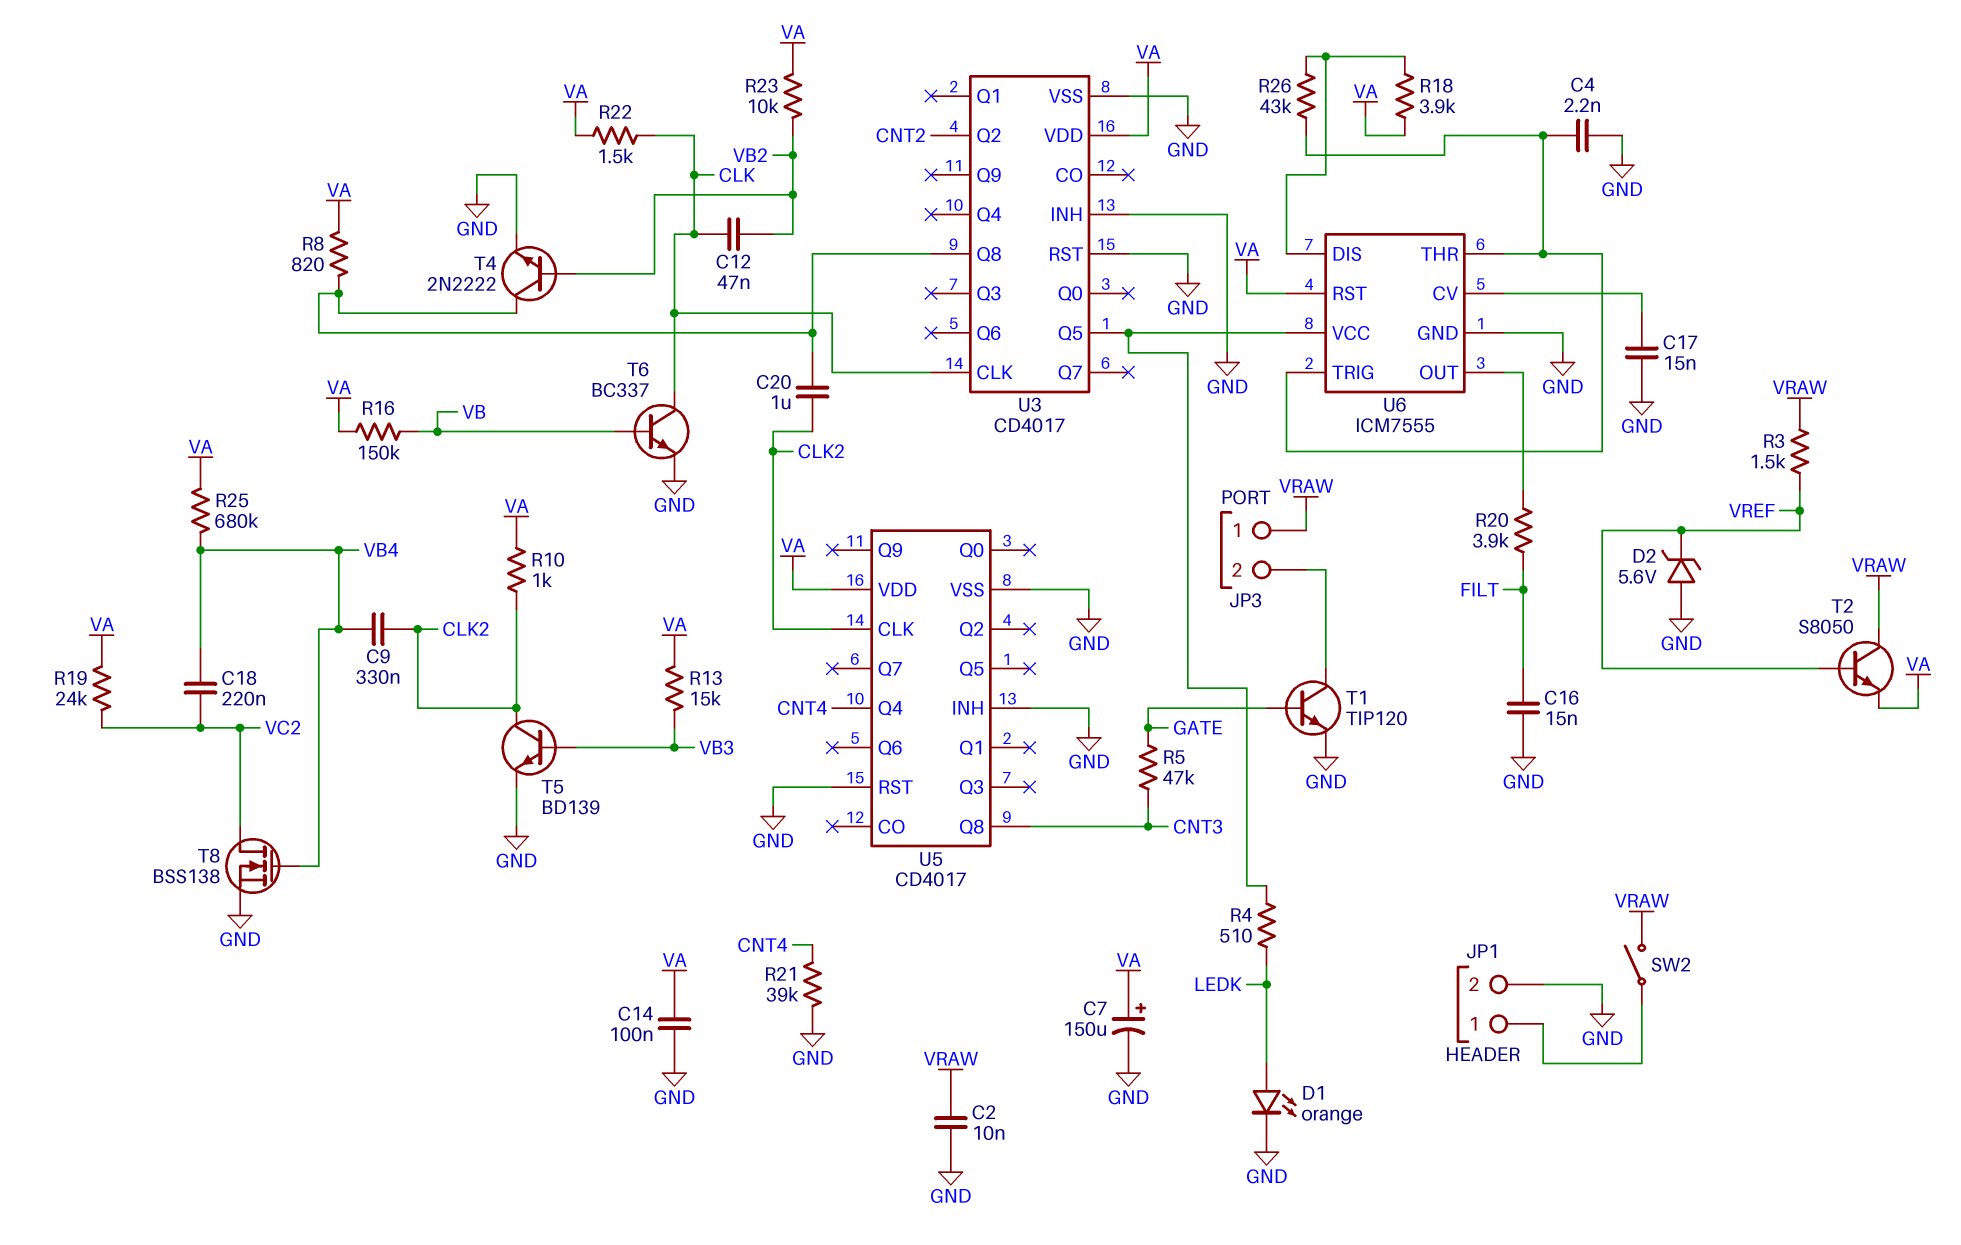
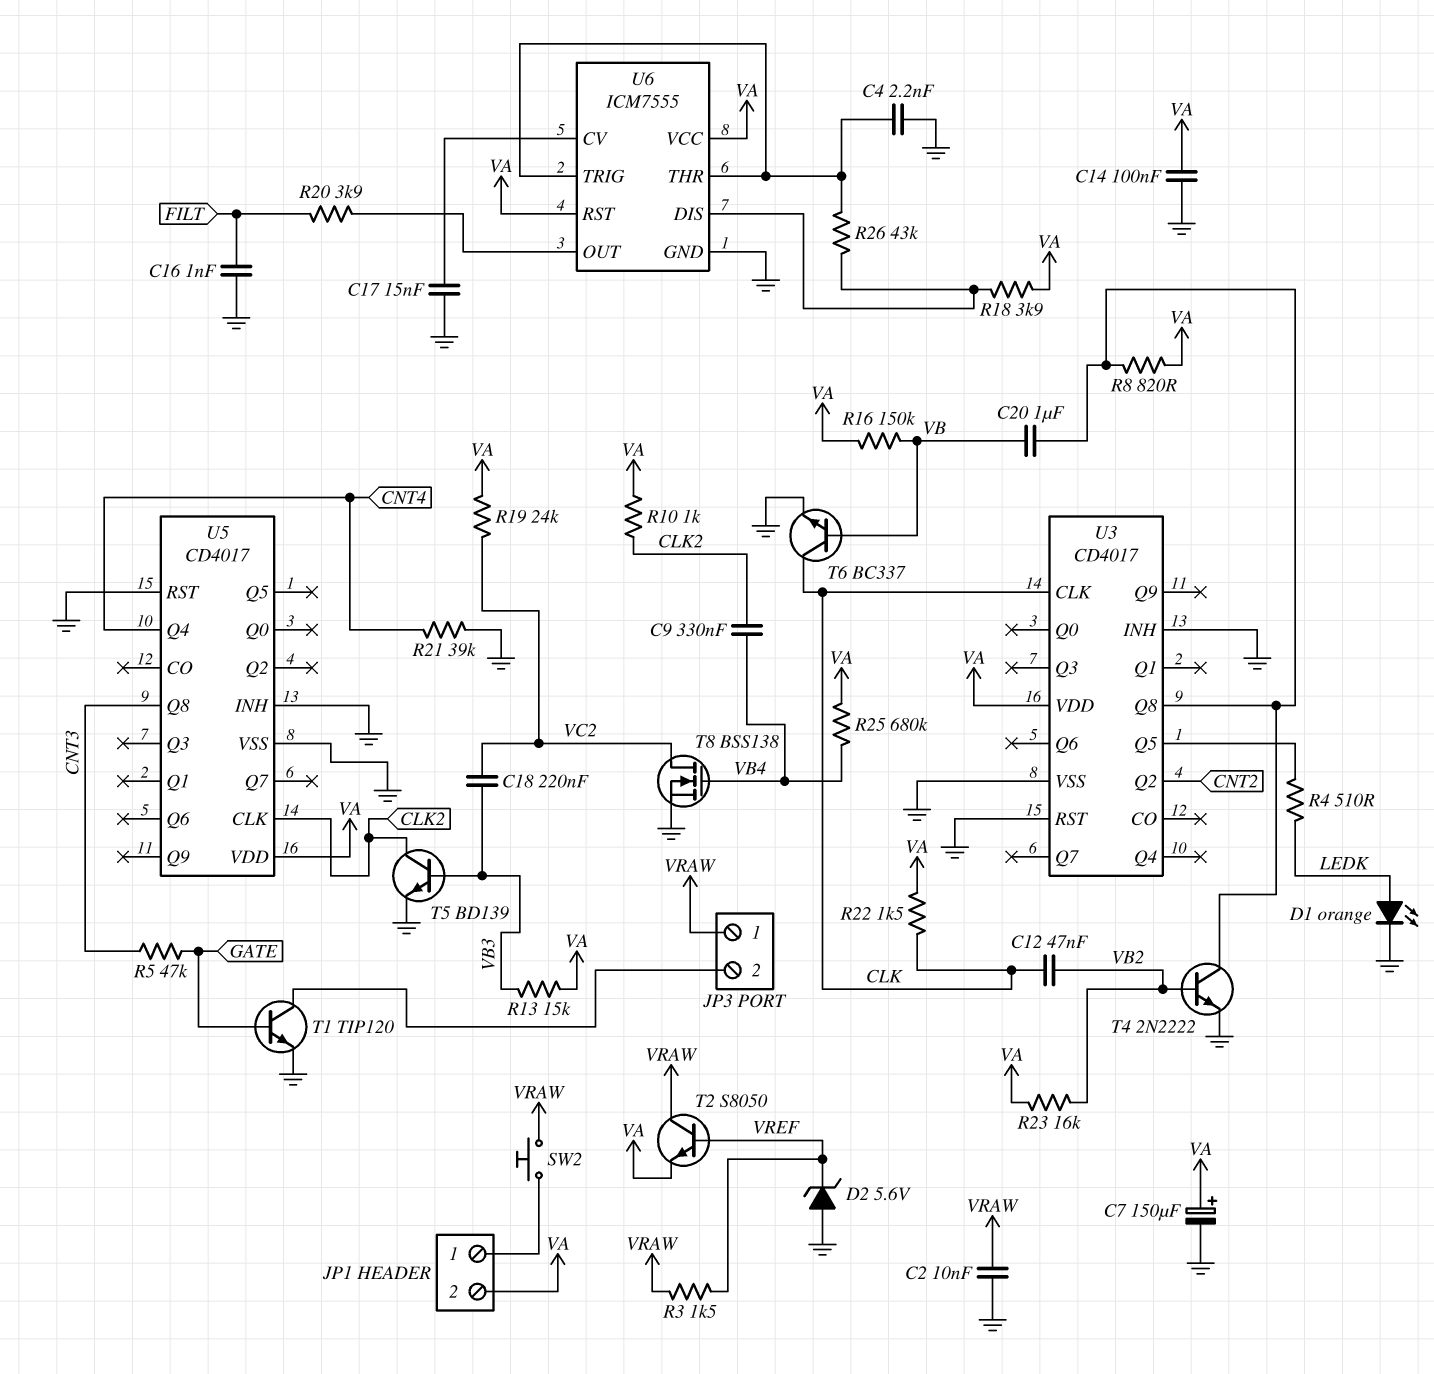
C16: 15nF (FILT, GND) -> 1nF (FILT, GND)
C18: 220nF (VB4, VC2) -> 220nF (VB3, VC2)
C20: 1uF (CLK2, U3/Q8) -> 1uF (U3/Q8, VB)
JP1 pin 2: GND -> VA
R23: 10k (VA, VB2) -> 16k (VA, VB2)
SW2: switch (JP1/1, VRAW) -> button (JP1/1, VRAW)
U6 pin VCC: U3/Q5 -> VA

